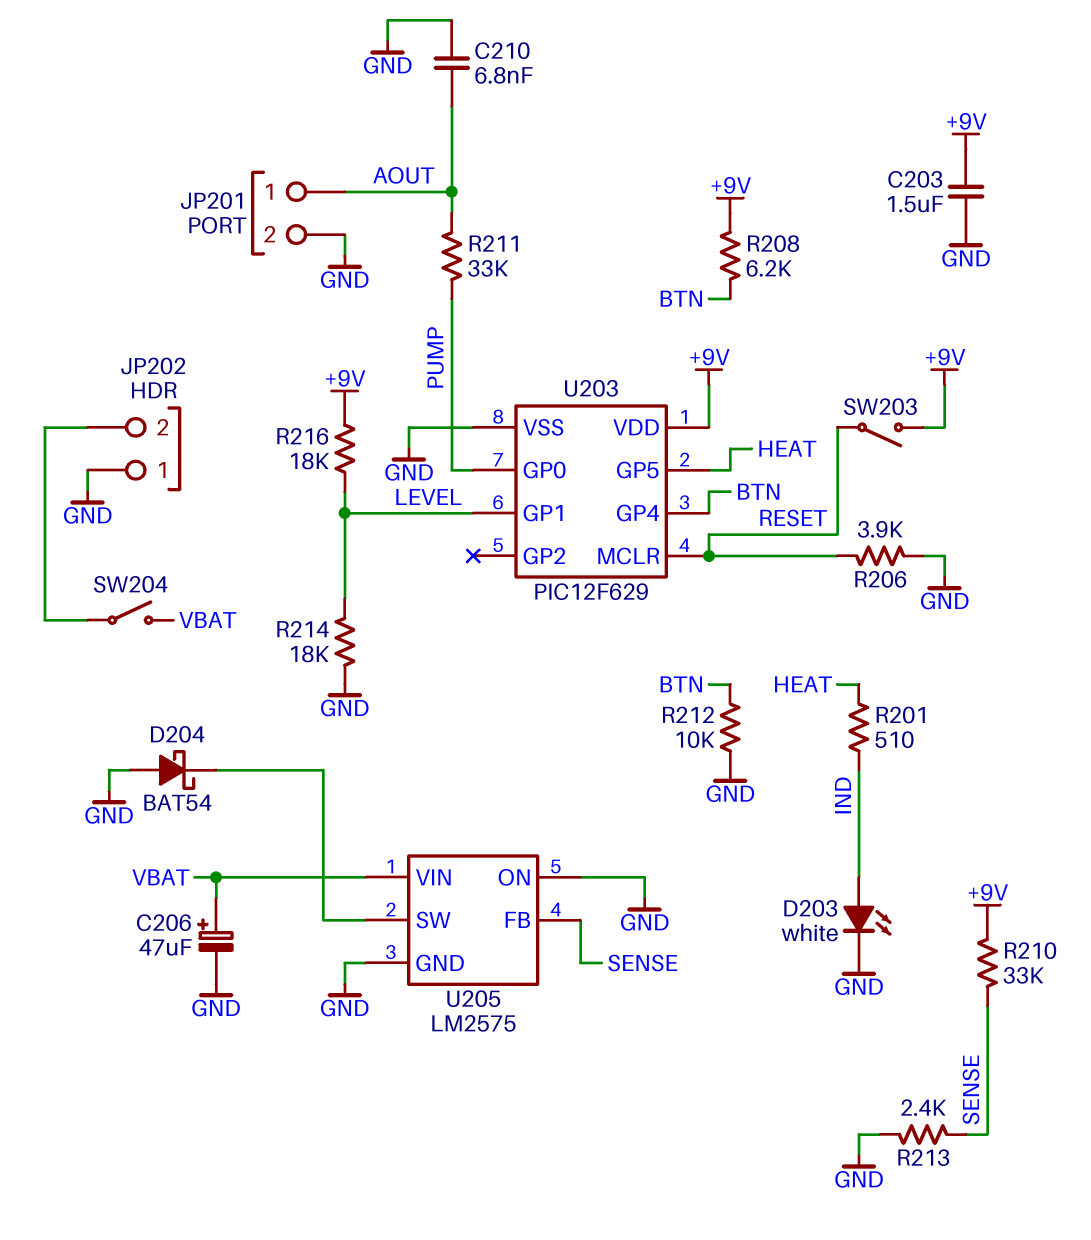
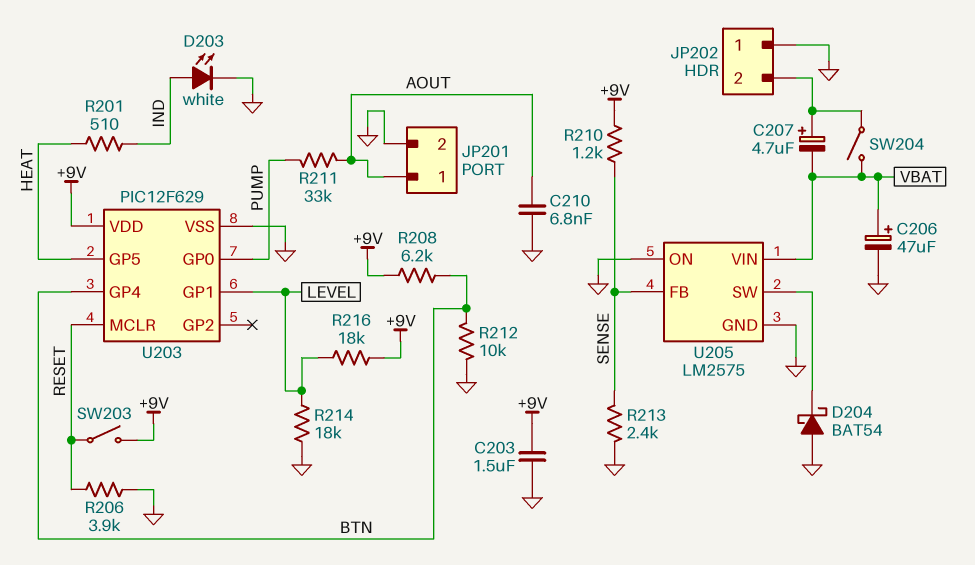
C207: none -> 4.7uF (plus JP202/2, minus VBAT)
R210: 33k (+9V, SENSE) -> 1.2k (+9V, SENSE)

